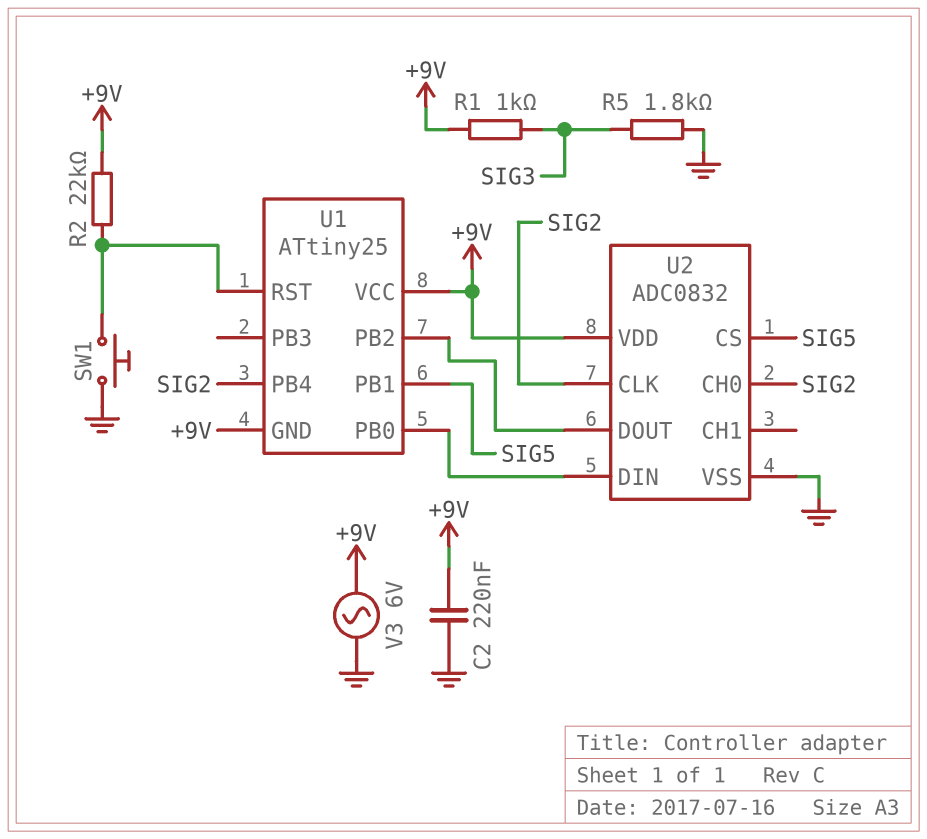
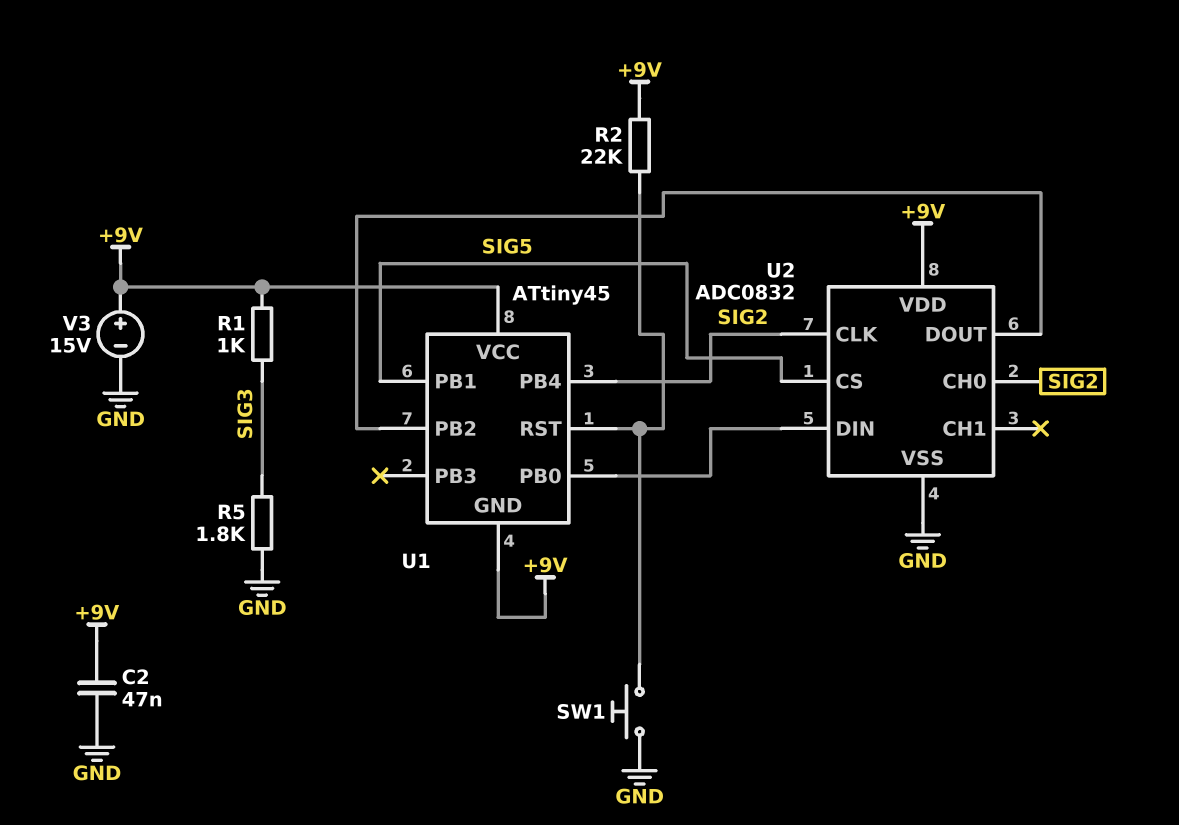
C2: 220nF (+9V, GND) -> 47nF (+9V, GND)
U1: ATtiny25 -> ATtiny45
V3: AC 6V (+9V, GND) -> 15V (plus +9V, minus GND)

